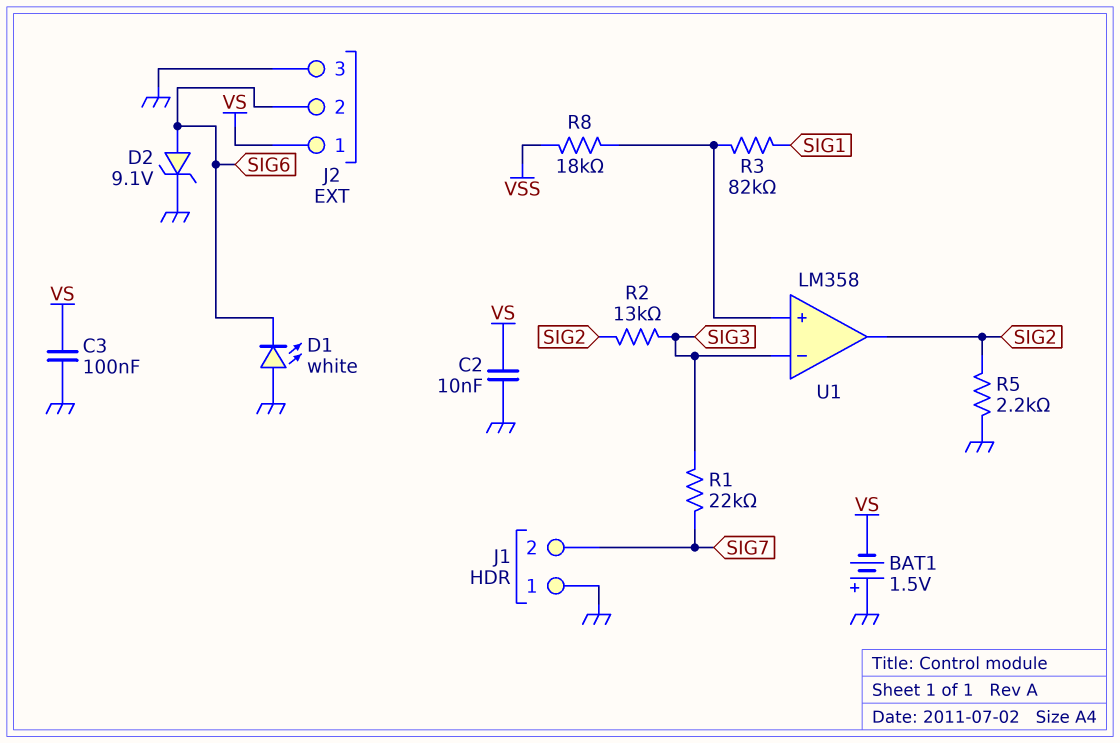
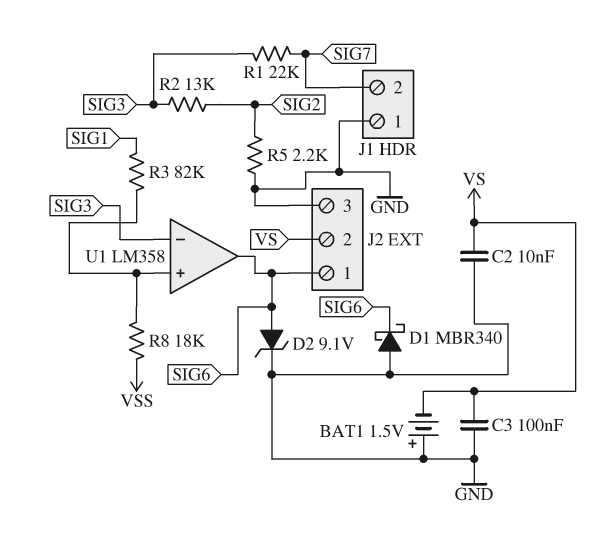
D1: LED white (A GND, K SIG6) -> schottky MBR340 (A GND, K SIG6)
J2 pin 1: VS -> SIG6
J2 pin 2: SIG6 -> VS
U1 pin out: SIG2 -> SIG6

